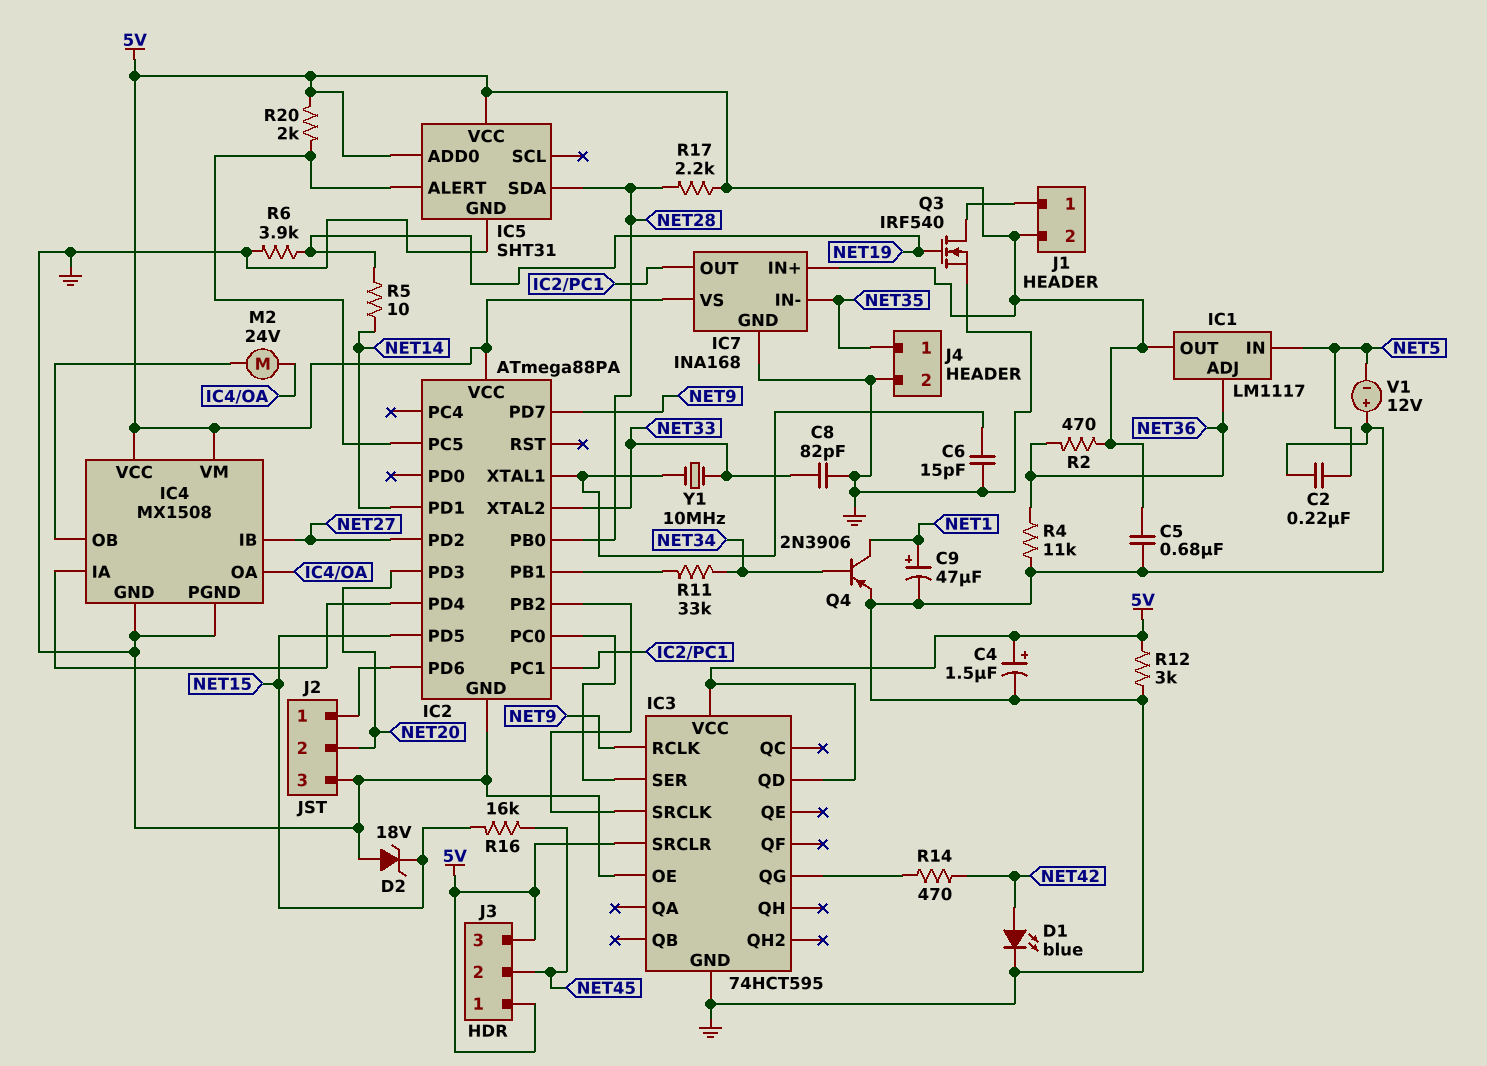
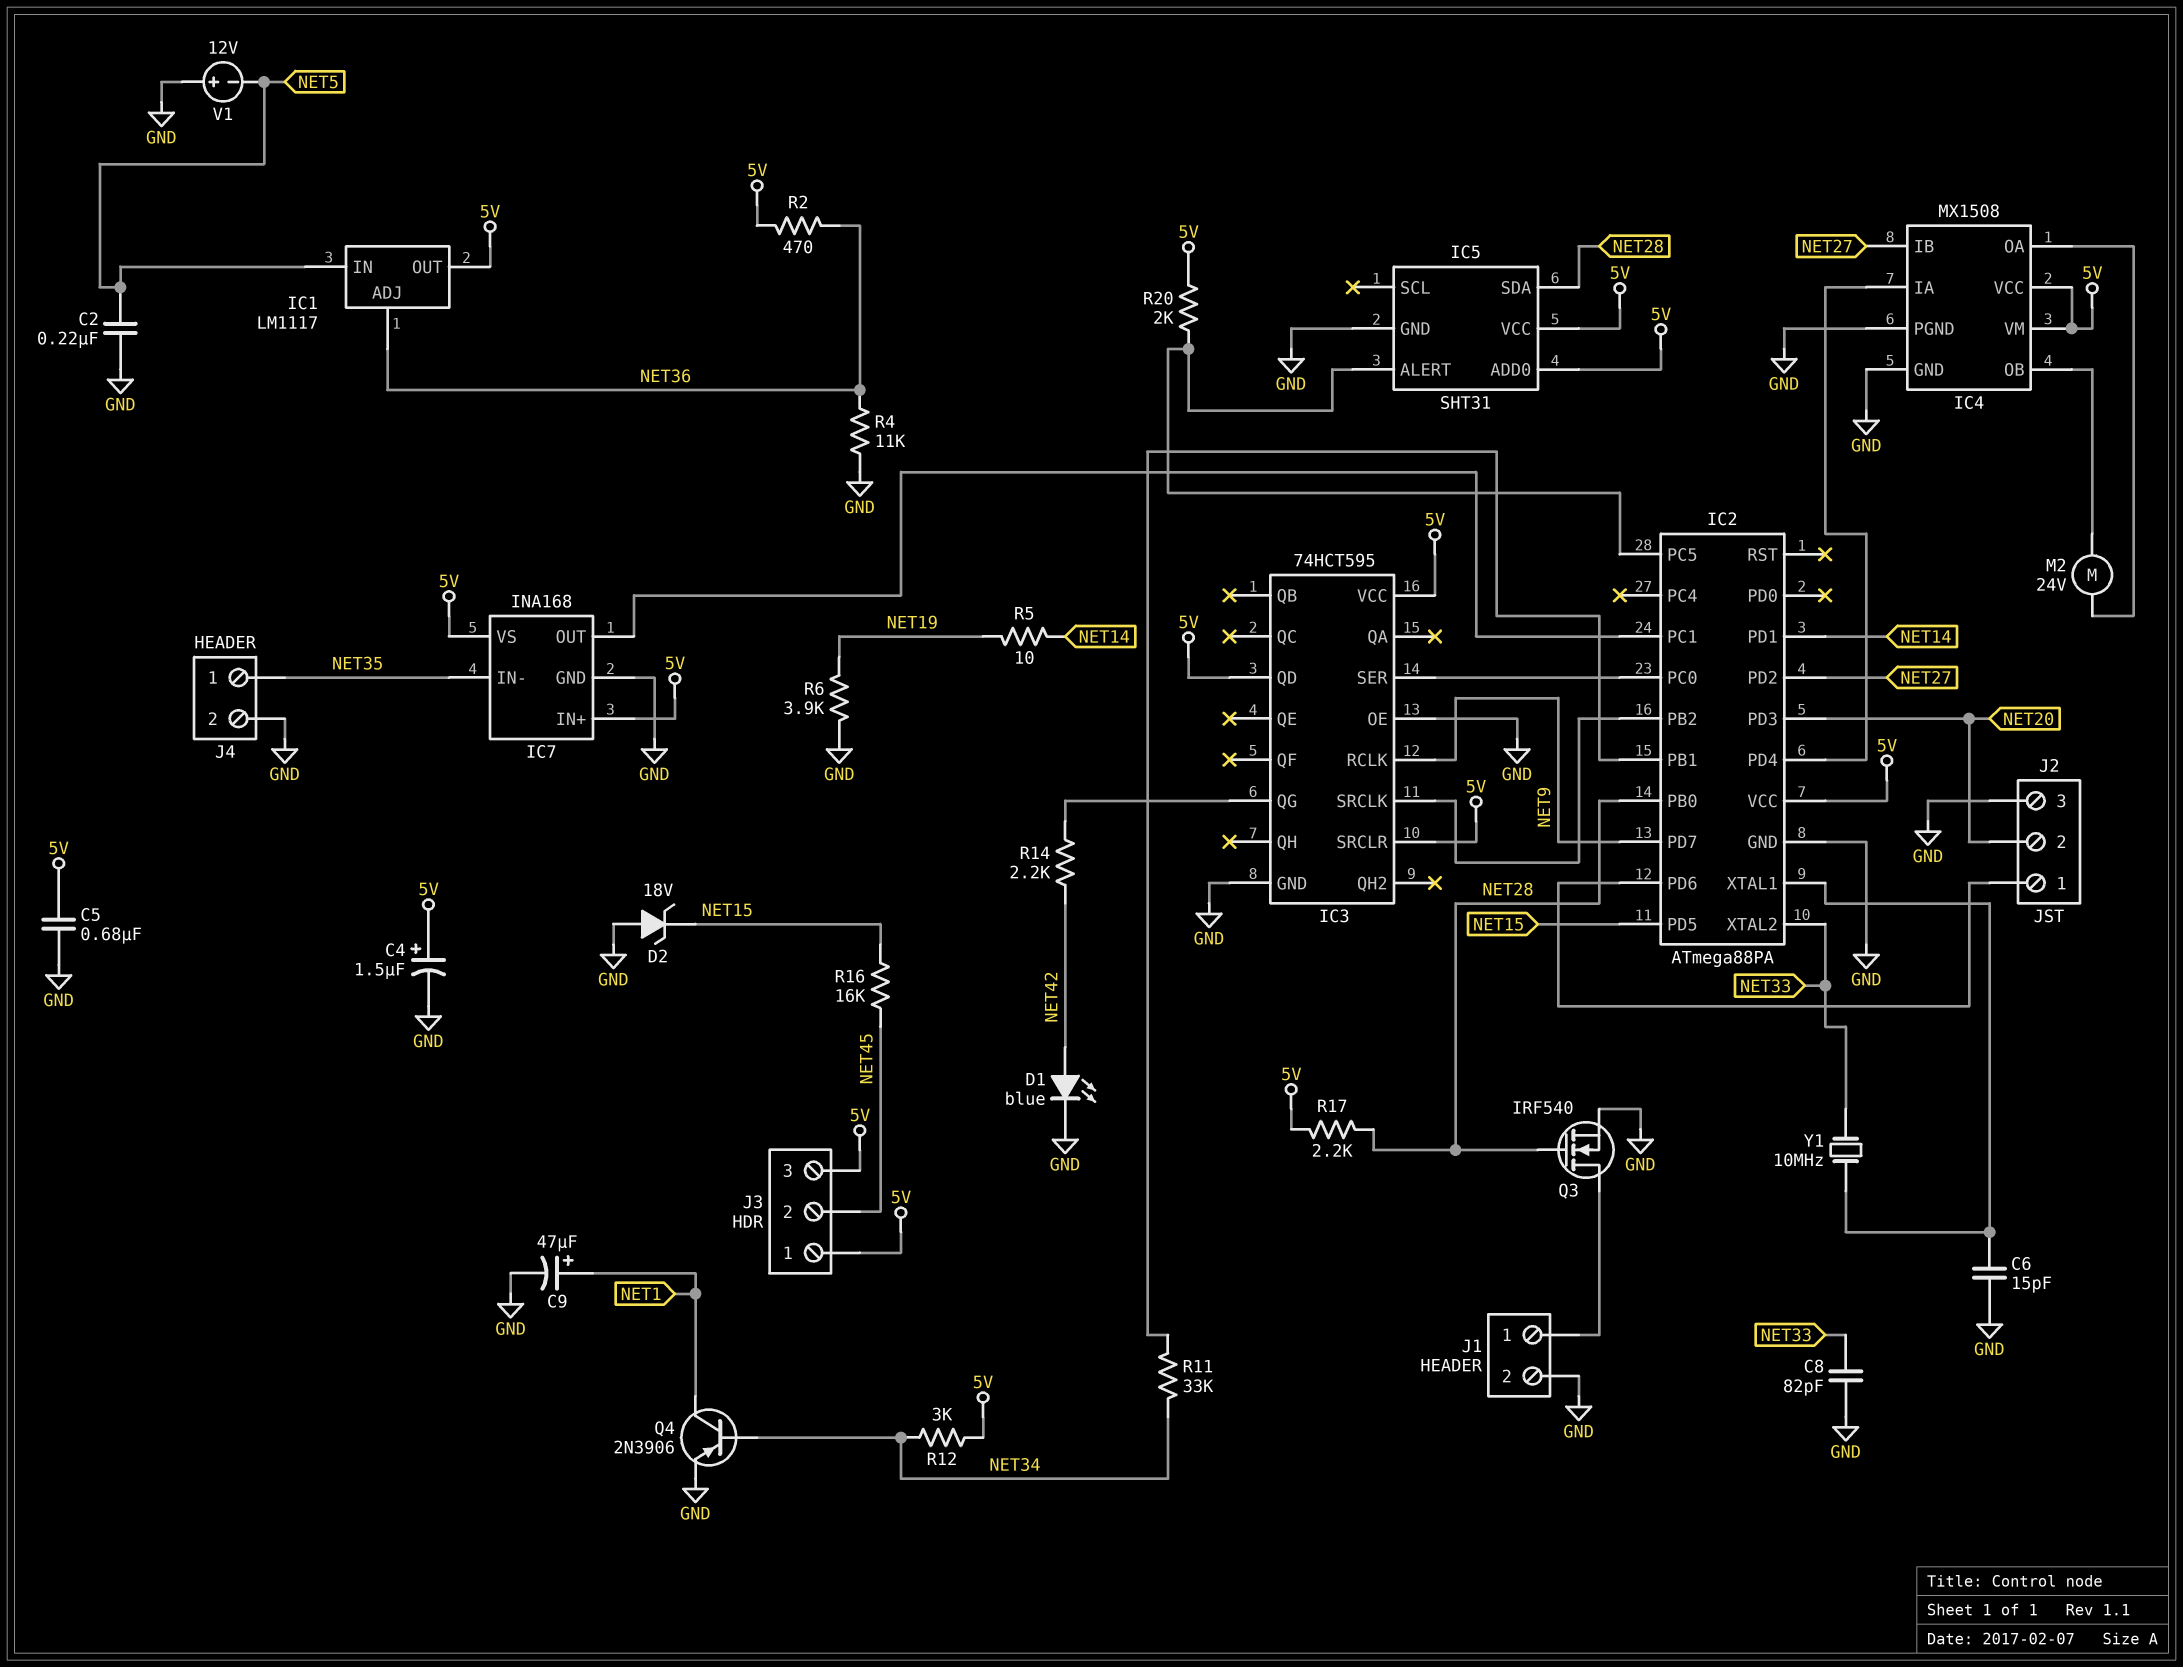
J1 pin 2: 5V -> GND
Q3: NMOS IRF540 (G NET19, D J1/1, S GND) -> NMOS IRF540 (G NET28, D J1/1, S GND)
R12: 3k (5V, GND) -> 3k (5V, NET34)
R14: 470 (IC3/QG, NET42) -> 2.2k (IC3/QG, NET42)

